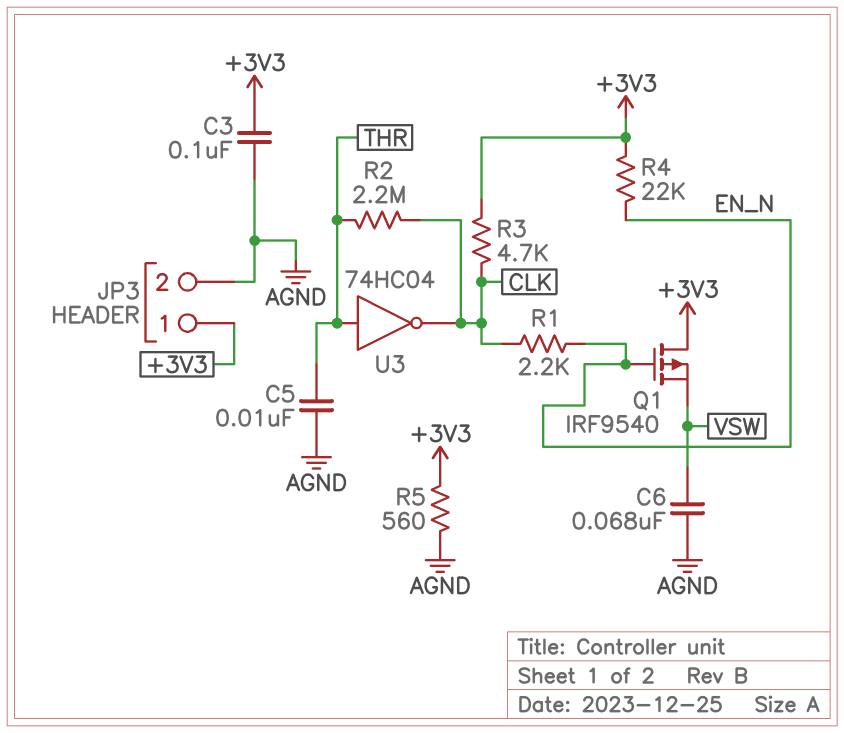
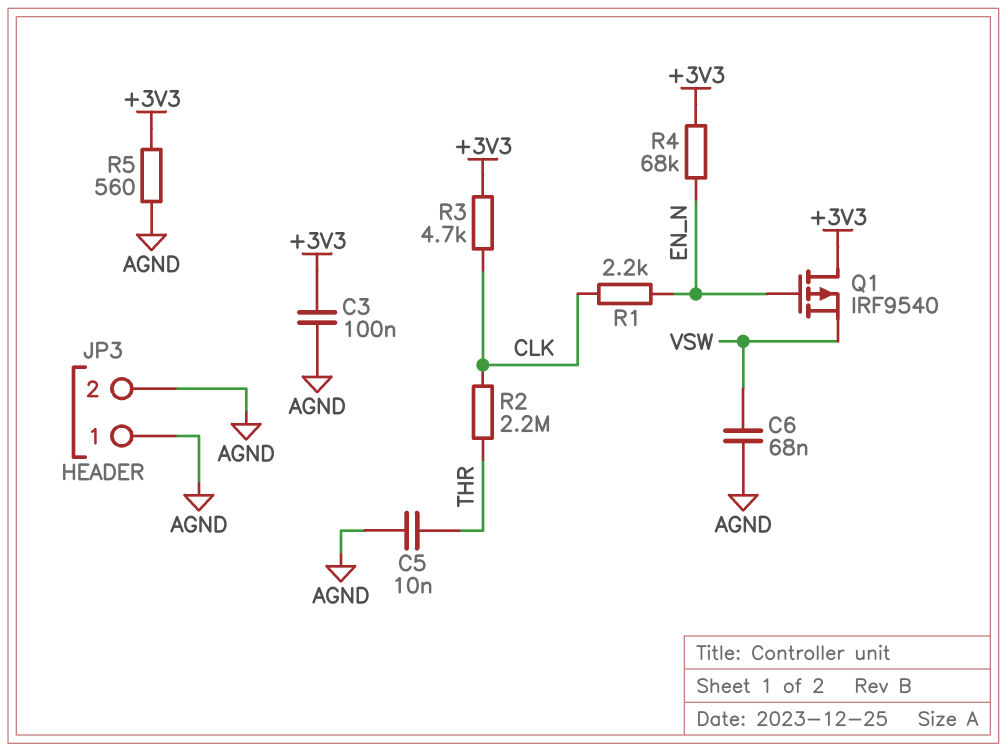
JP3 pin 1: +3V3 -> AGND
R4: 22k (+3V3, EN_N) -> 68k (+3V3, EN_N)
U3: NOT 74HC04 (in THR, out CLK) -> none

